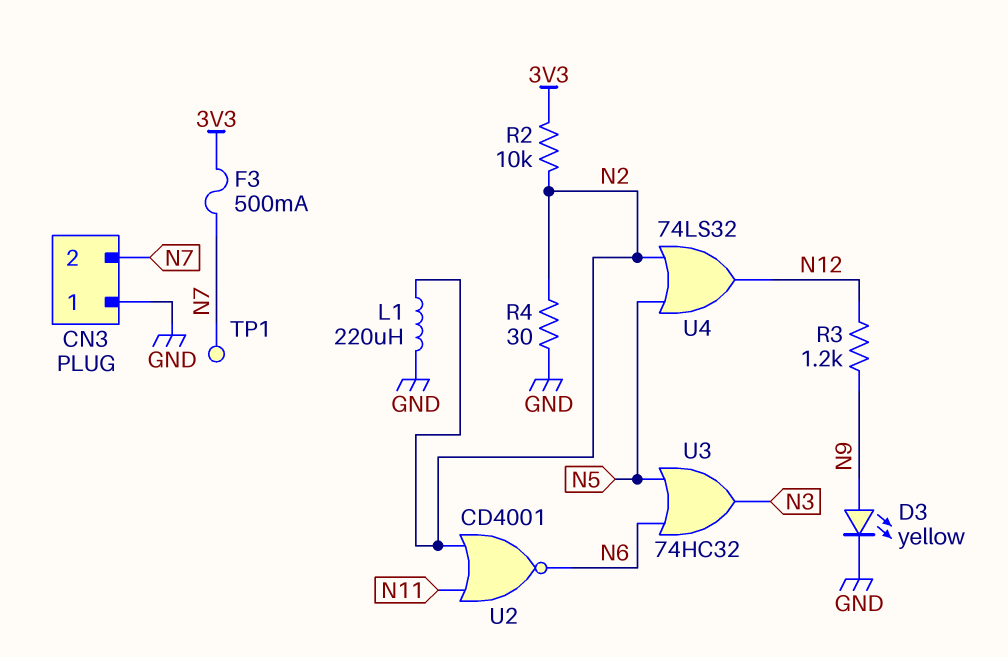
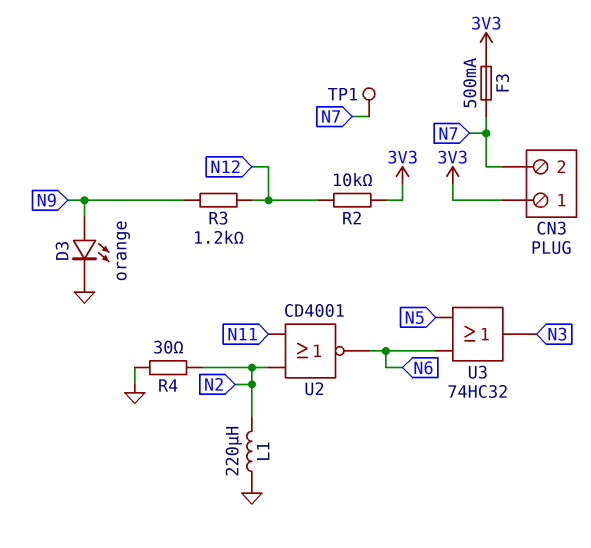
CN3 pin 1: GND -> 3V3
D3: LED yellow (A N9, K GND) -> LED orange (A N9, K GND)
R2: 10k (3V3, N2) -> 10k (3V3, N12)
U4: OR 74LS32 (in N2, in N5, out N12) -> none

